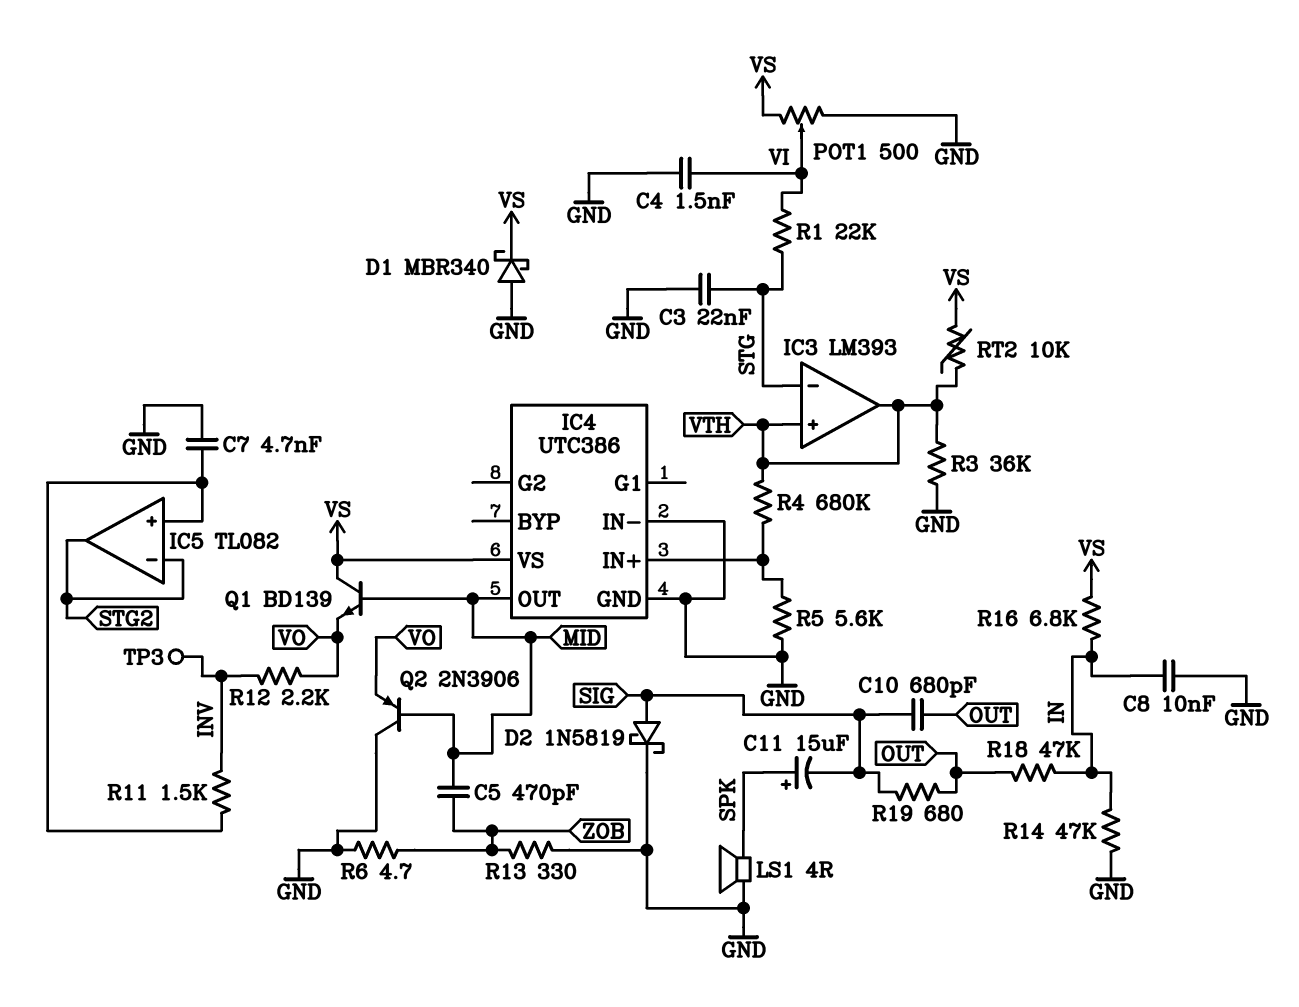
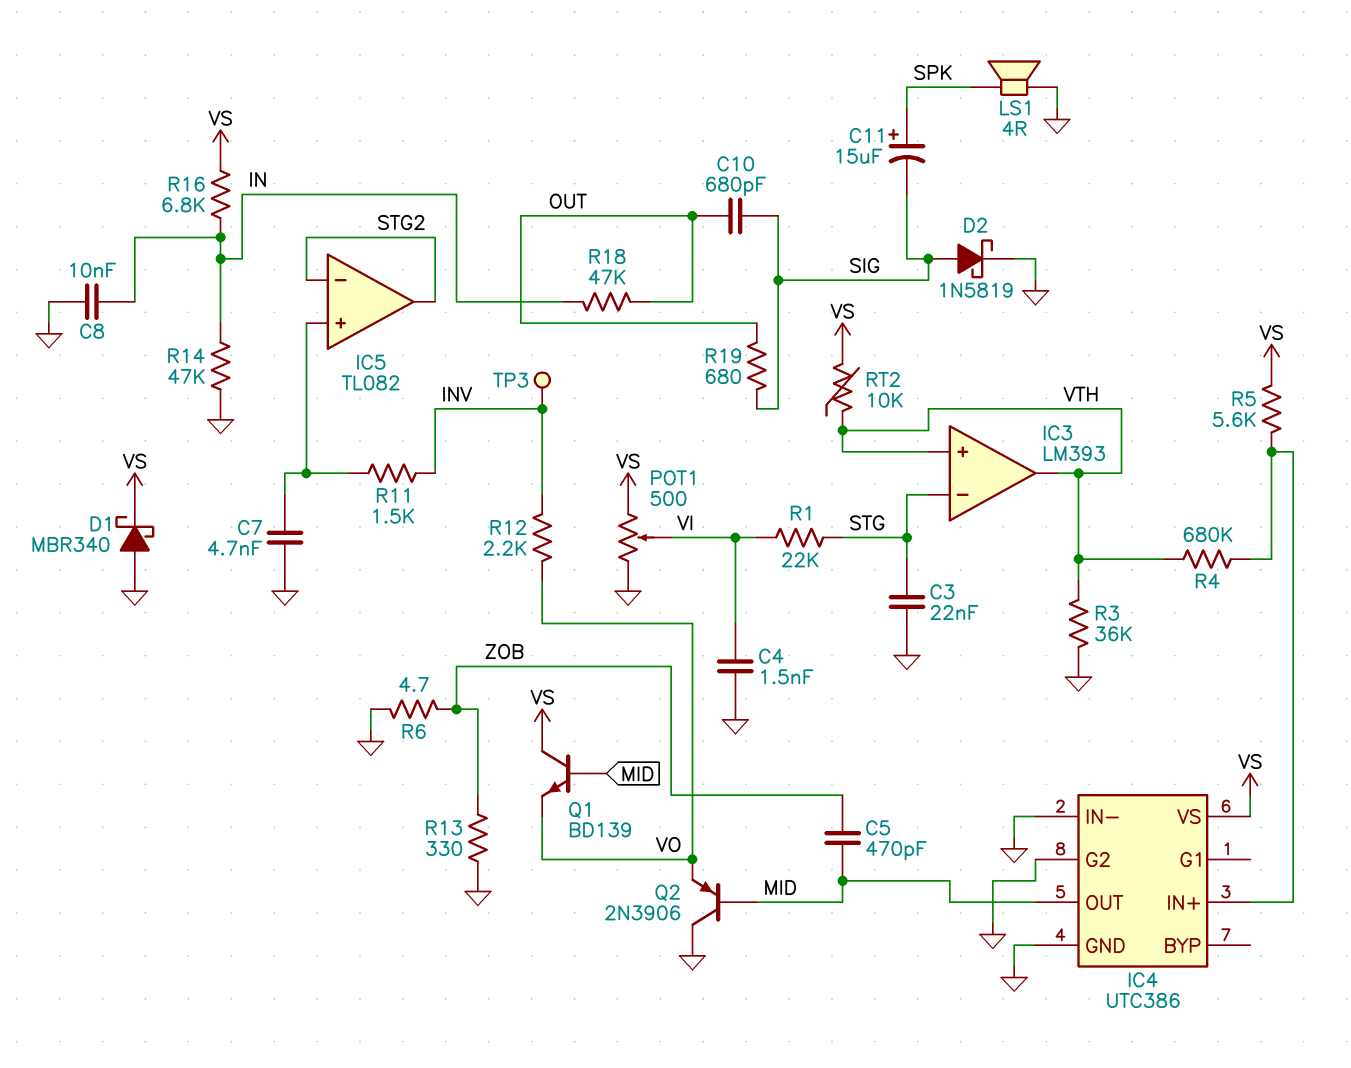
IC4 pin G2: none -> GND
R5: 5.6k (GND, IC4/IN+) -> 5.6k (IC4/IN+, VS)

